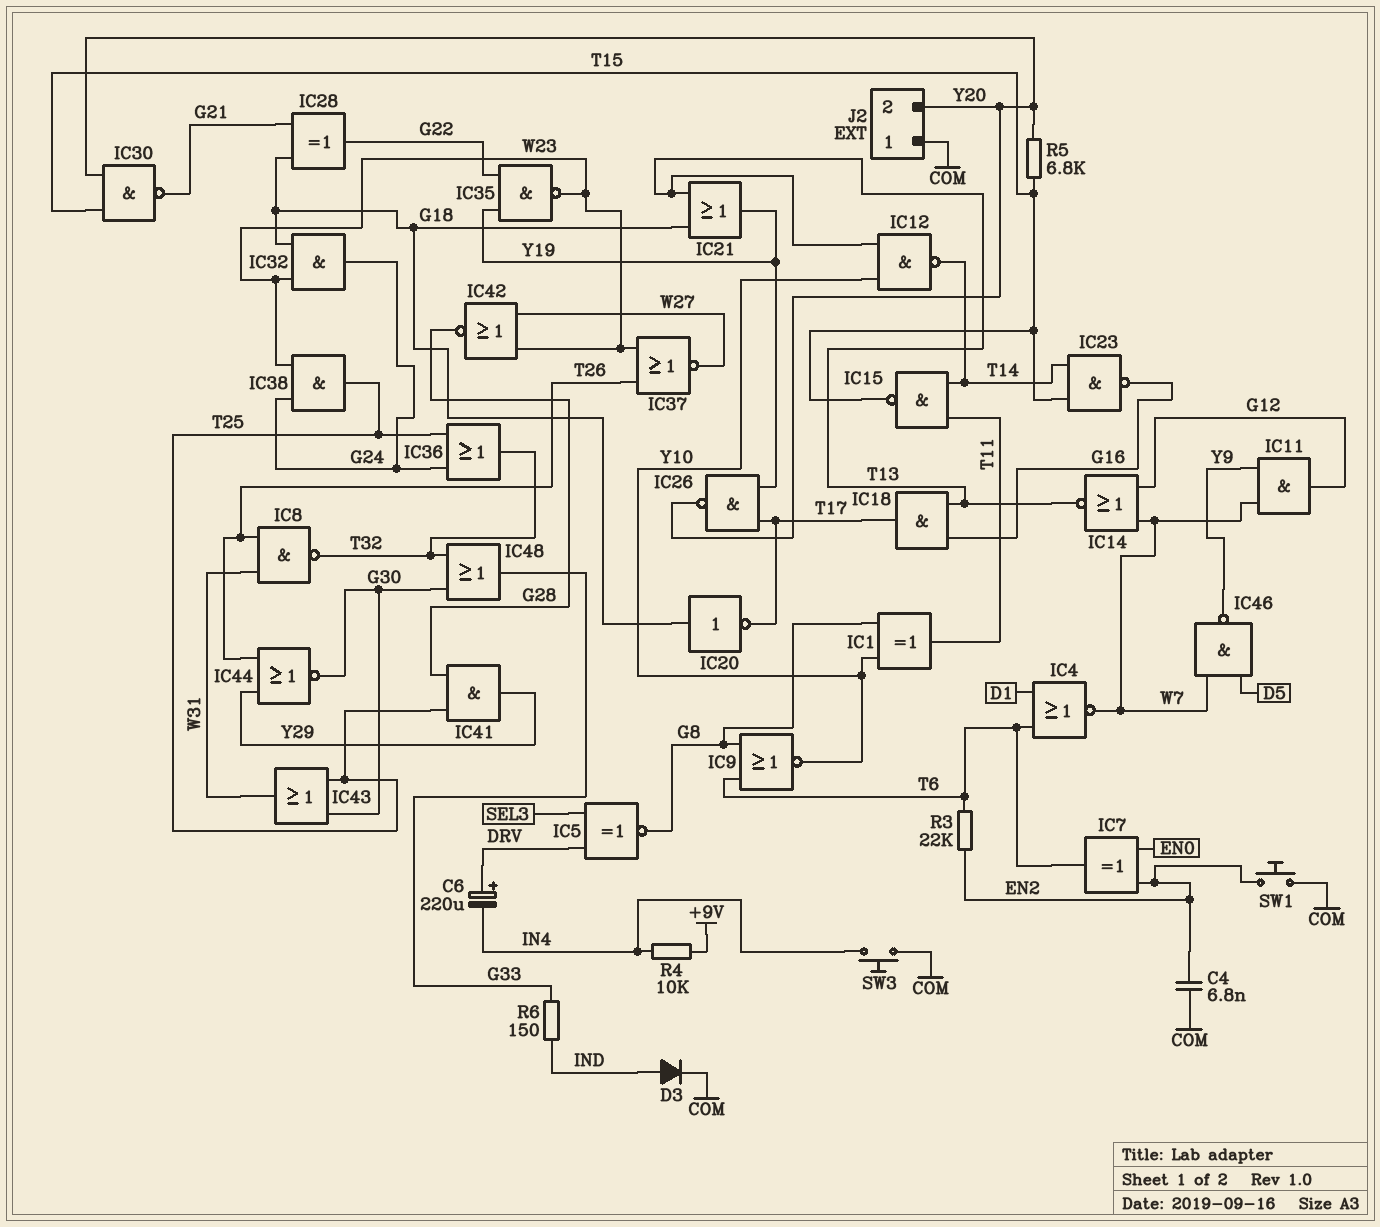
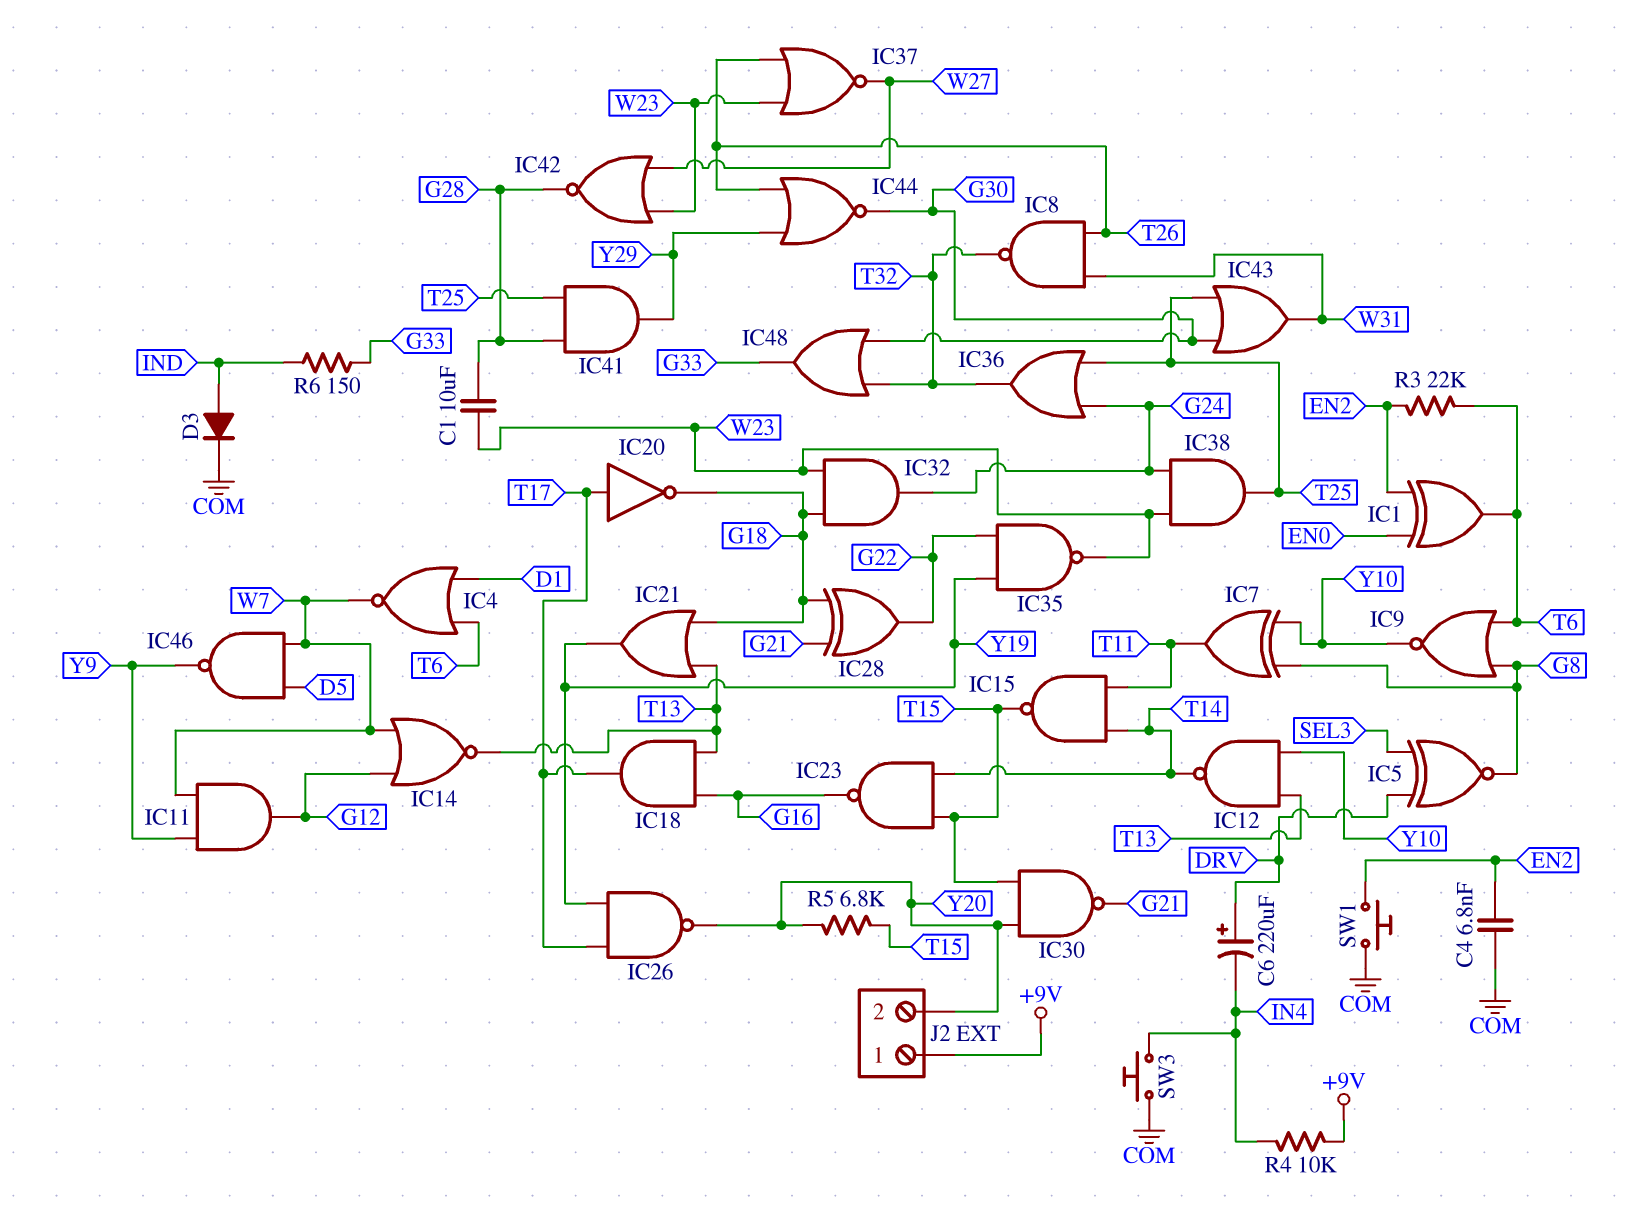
C1: none -> 10uF (G28, W23)
IC1: XOR (in G8, in Y10, out T11) -> XOR (in EN0, in EN2, out T6)
IC7: XOR (in EN0, in EN2, out T6) -> XOR (in G8, in Y10, out T11)
IC20: NOT (in G18, out T17) -> NOT (in T17, out G18)
J2 pin 1: COM -> +9V

